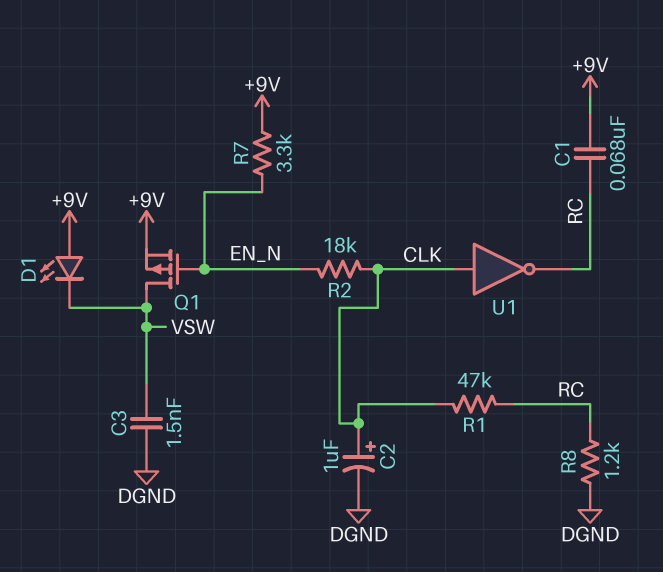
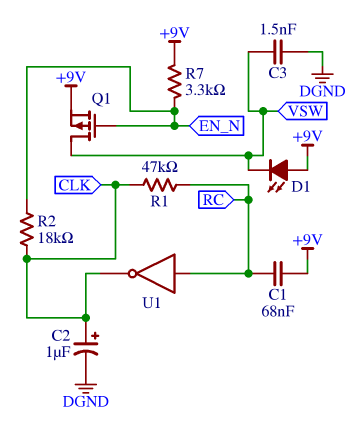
R8: 1.2k (DGND, RC) -> none
U1: NOT (in CLK, out RC) -> NOT (in RC, out CLK)

